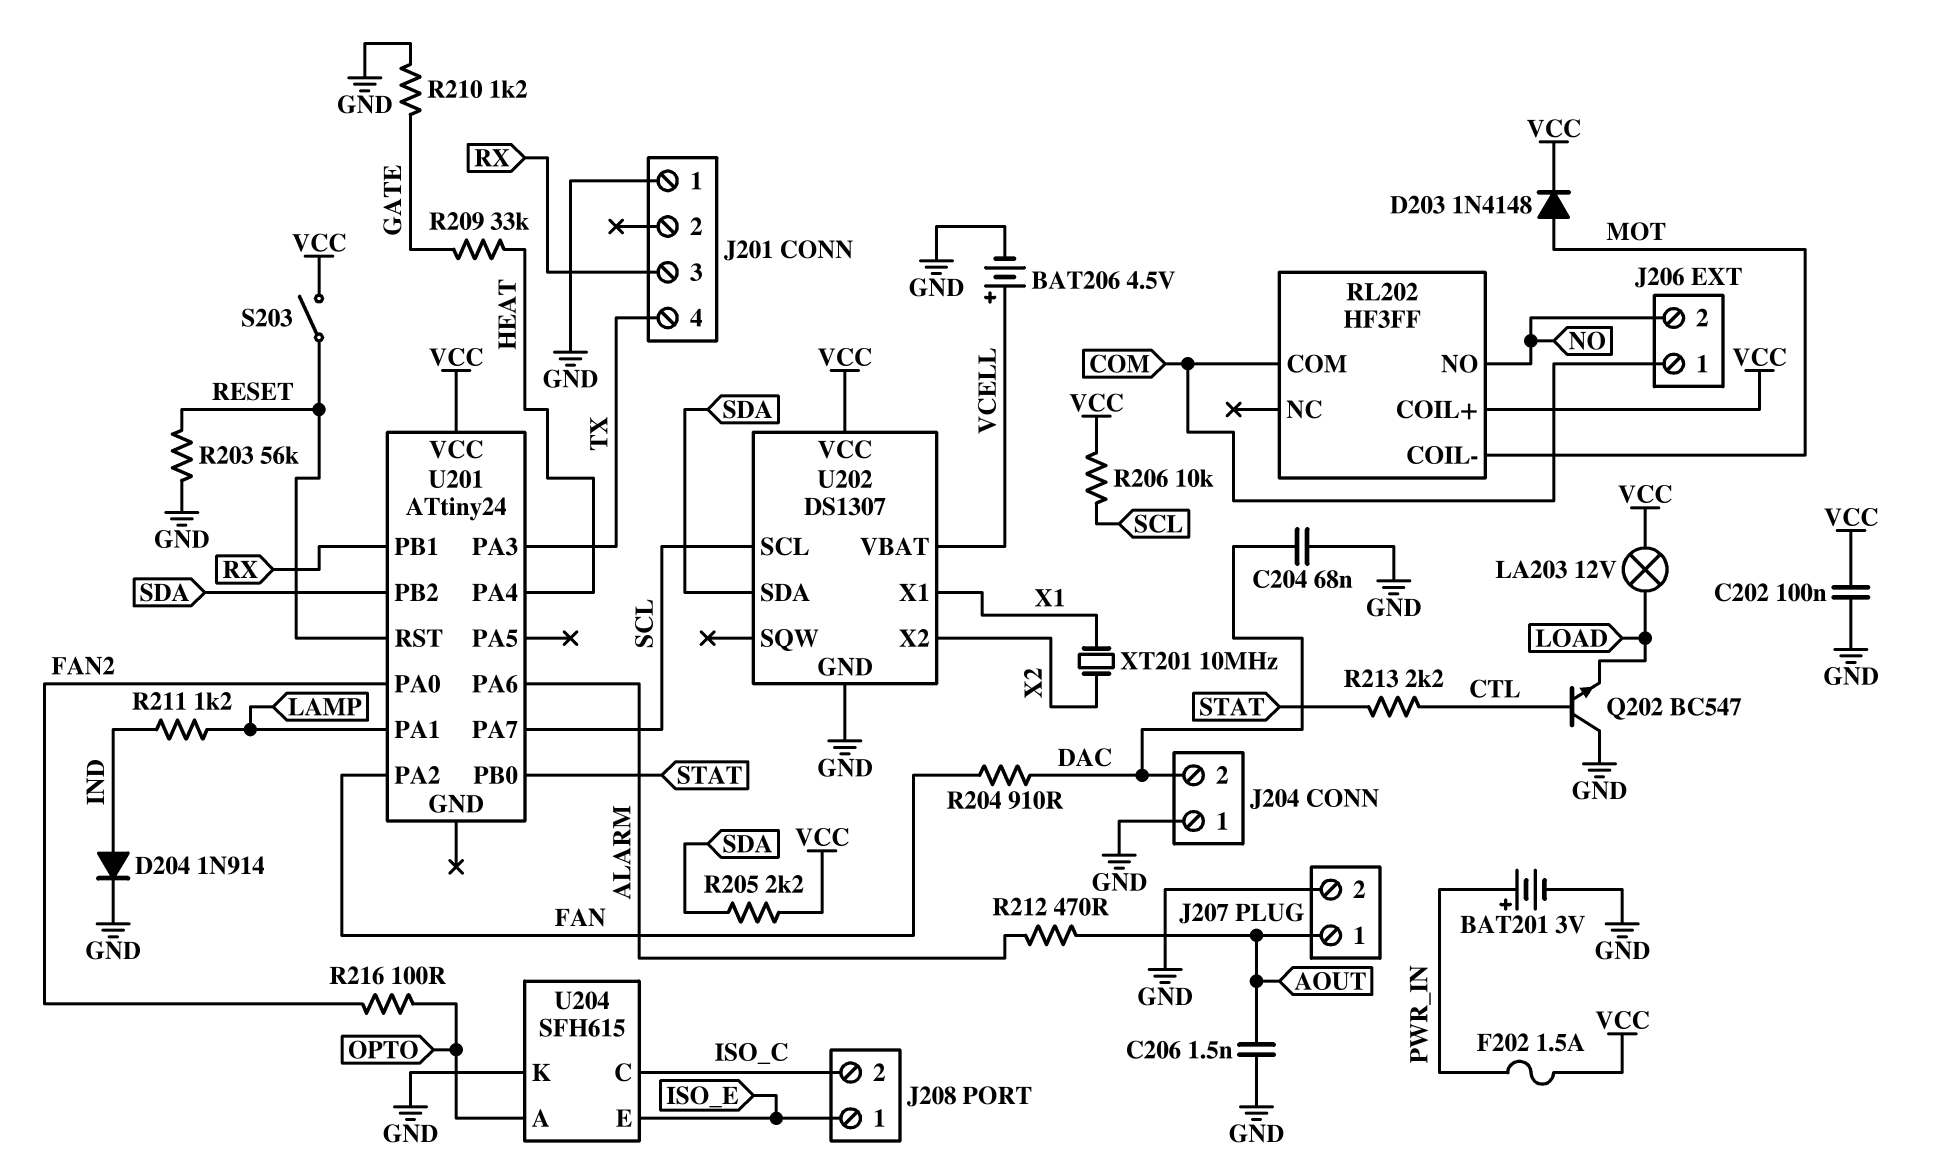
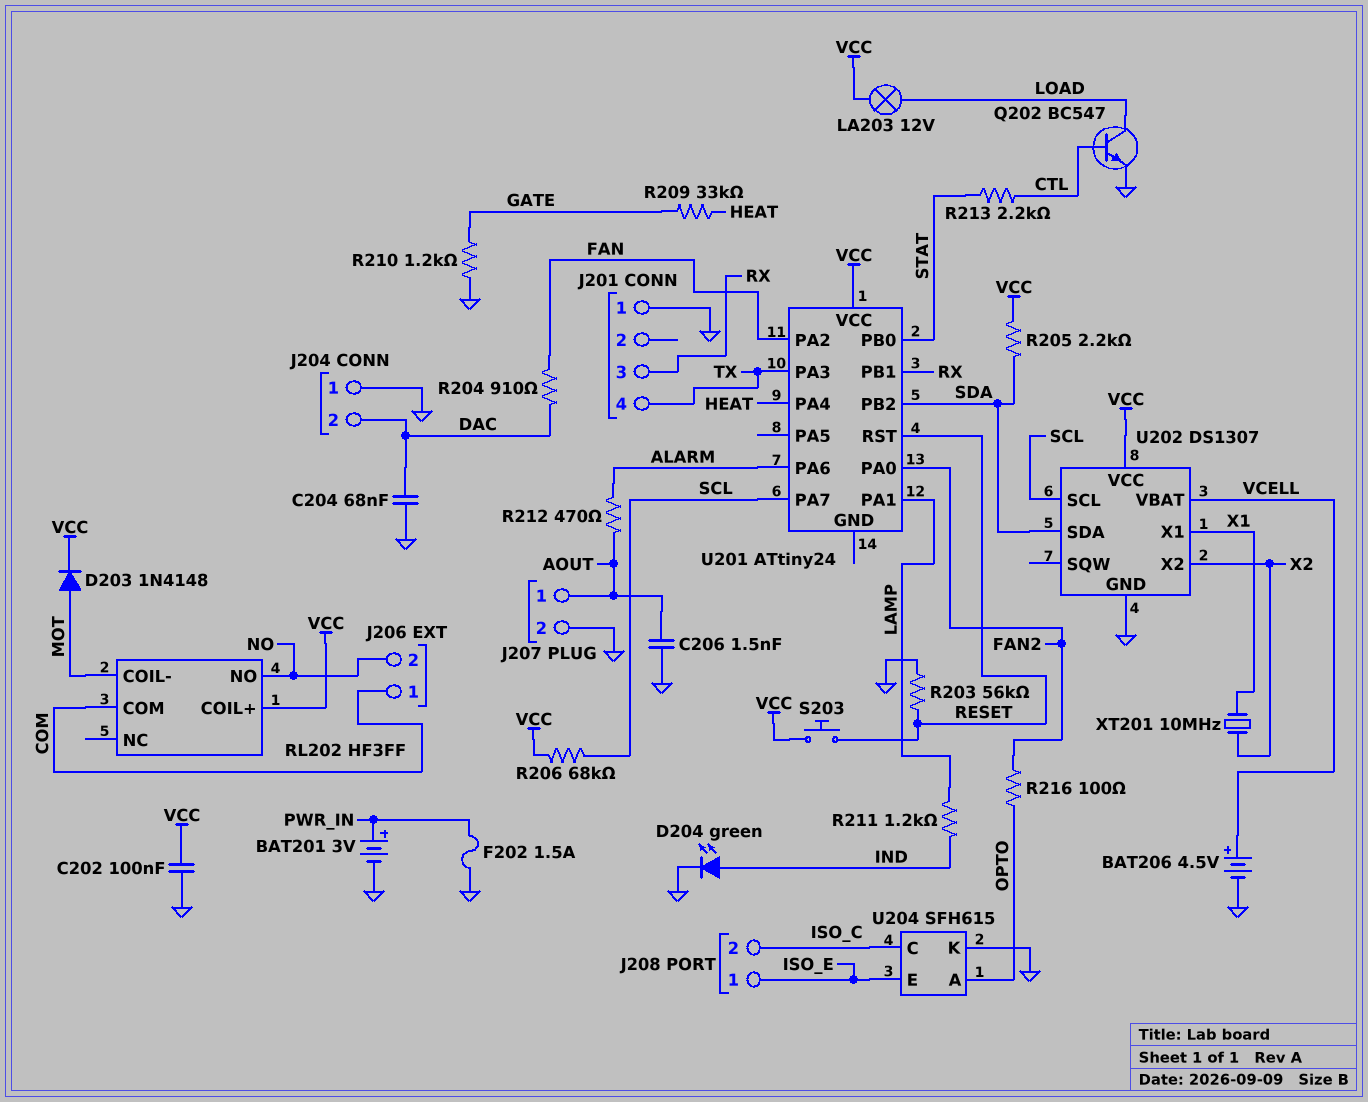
D204: diode 1N914 (A IND, K GND) -> LED green (A IND, K GND)
F202: 1.5A (PWR_IN, VCC) -> 1.5A (GND, PWR_IN)
Q202: NPN BC547 (B CTL, C GND, E LOAD) -> NPN BC547 (B CTL, C LOAD, E GND)
R206: 10k (SCL, VCC) -> 68k (SCL, VCC)
S203: switch (RESET, VCC) -> button (RESET, VCC)

